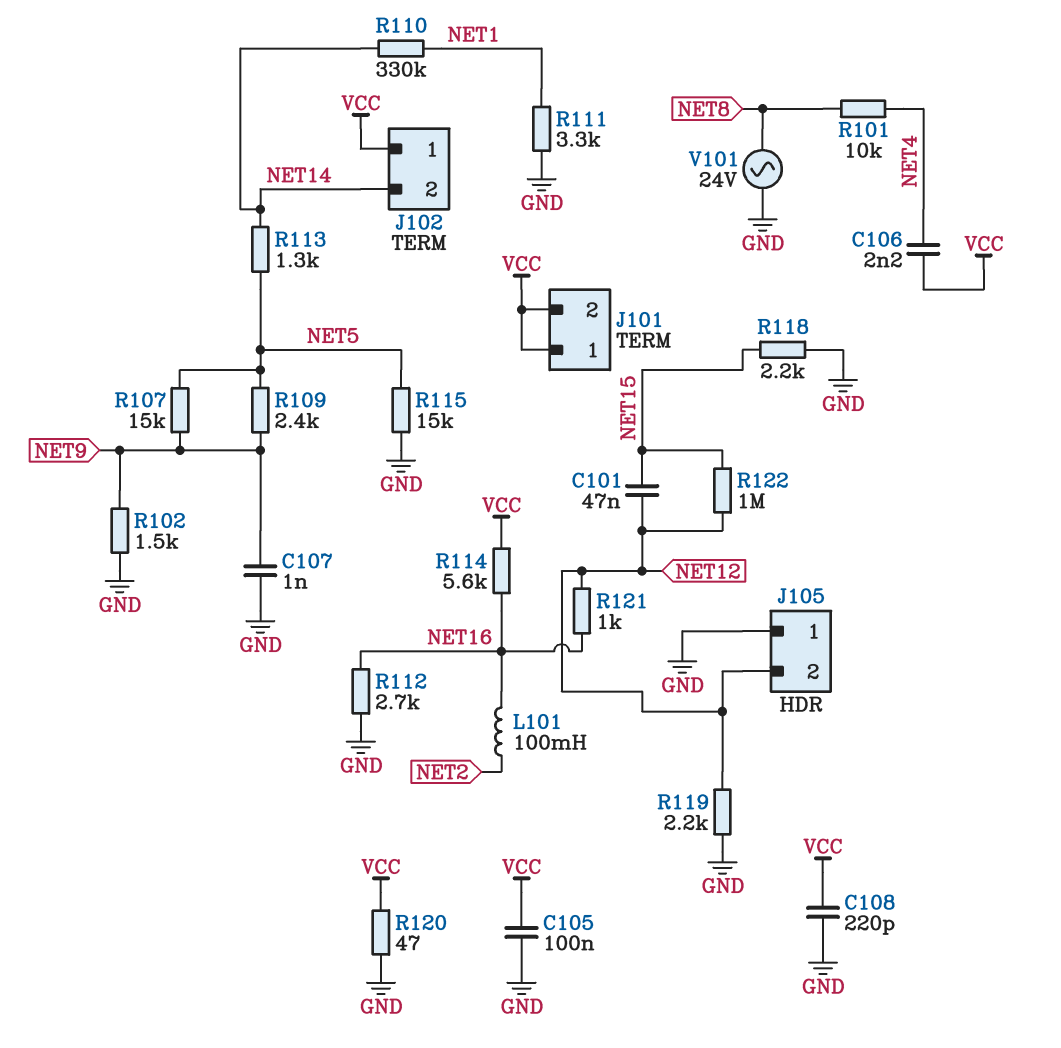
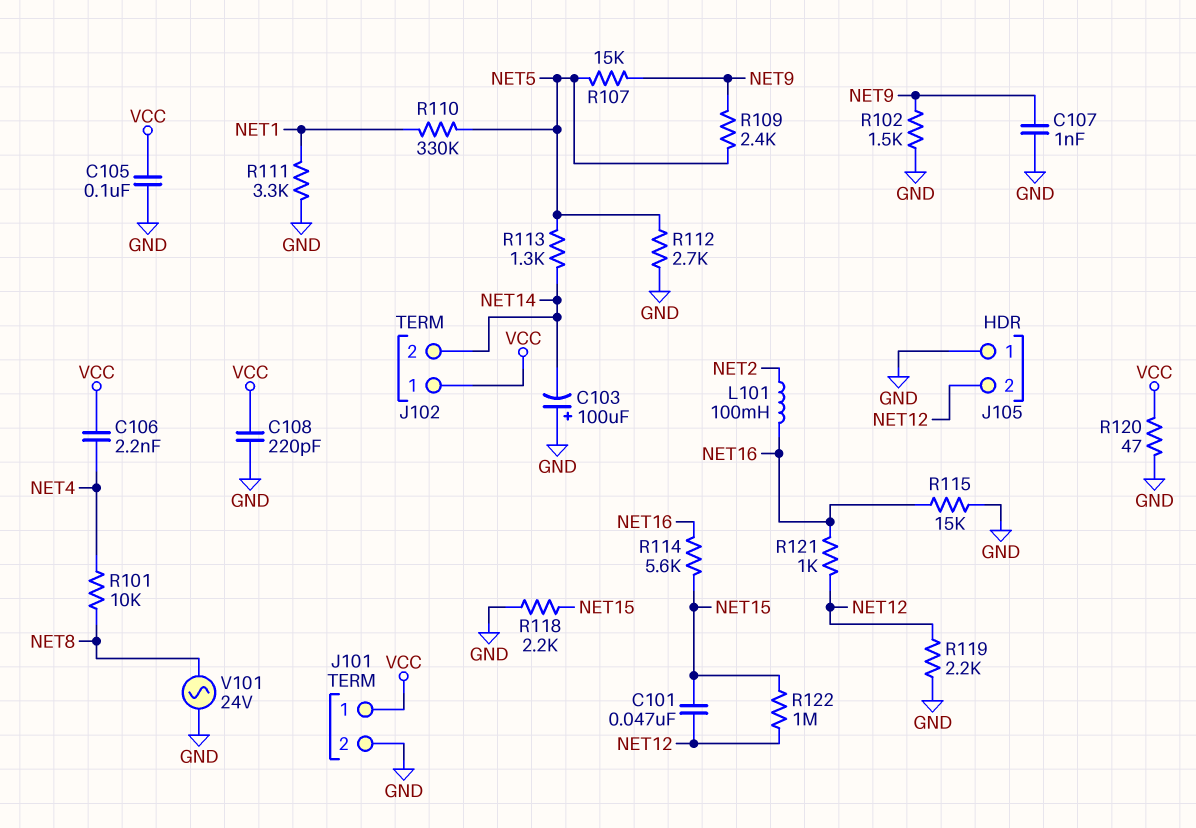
C103: none -> 100uF (plus GND, minus NET14)
J101 pin 2: VCC -> GND
R110: 330k (NET1, NET14) -> 330k (NET1, NET5)
R112: 2.7k (GND, NET16) -> 2.7k (GND, NET5)
R114: 5.6k (NET16, VCC) -> 5.6k (NET15, NET16)
R115: 15k (GND, NET5) -> 15k (GND, NET16)

